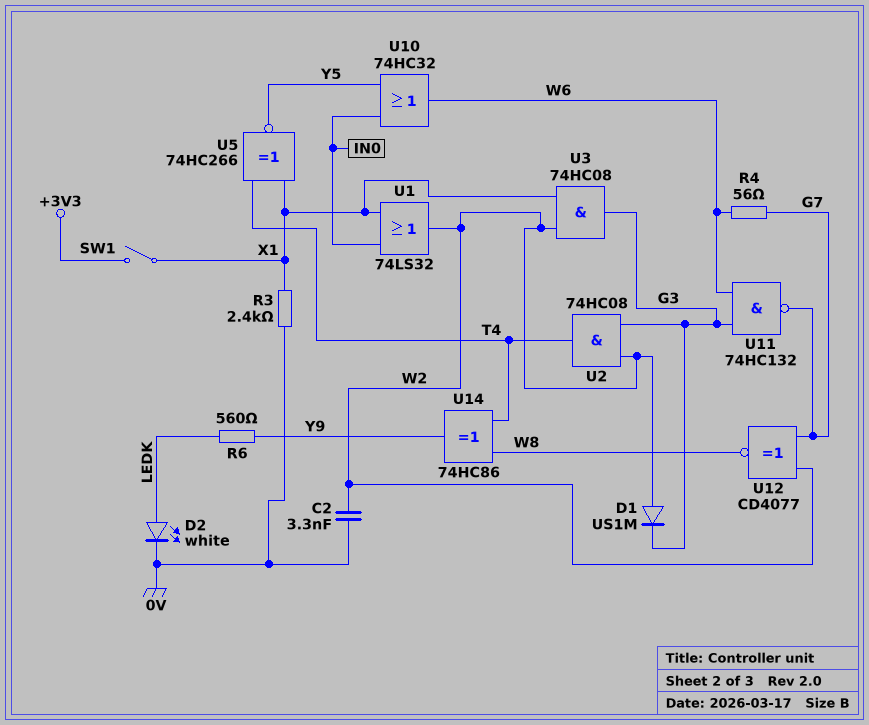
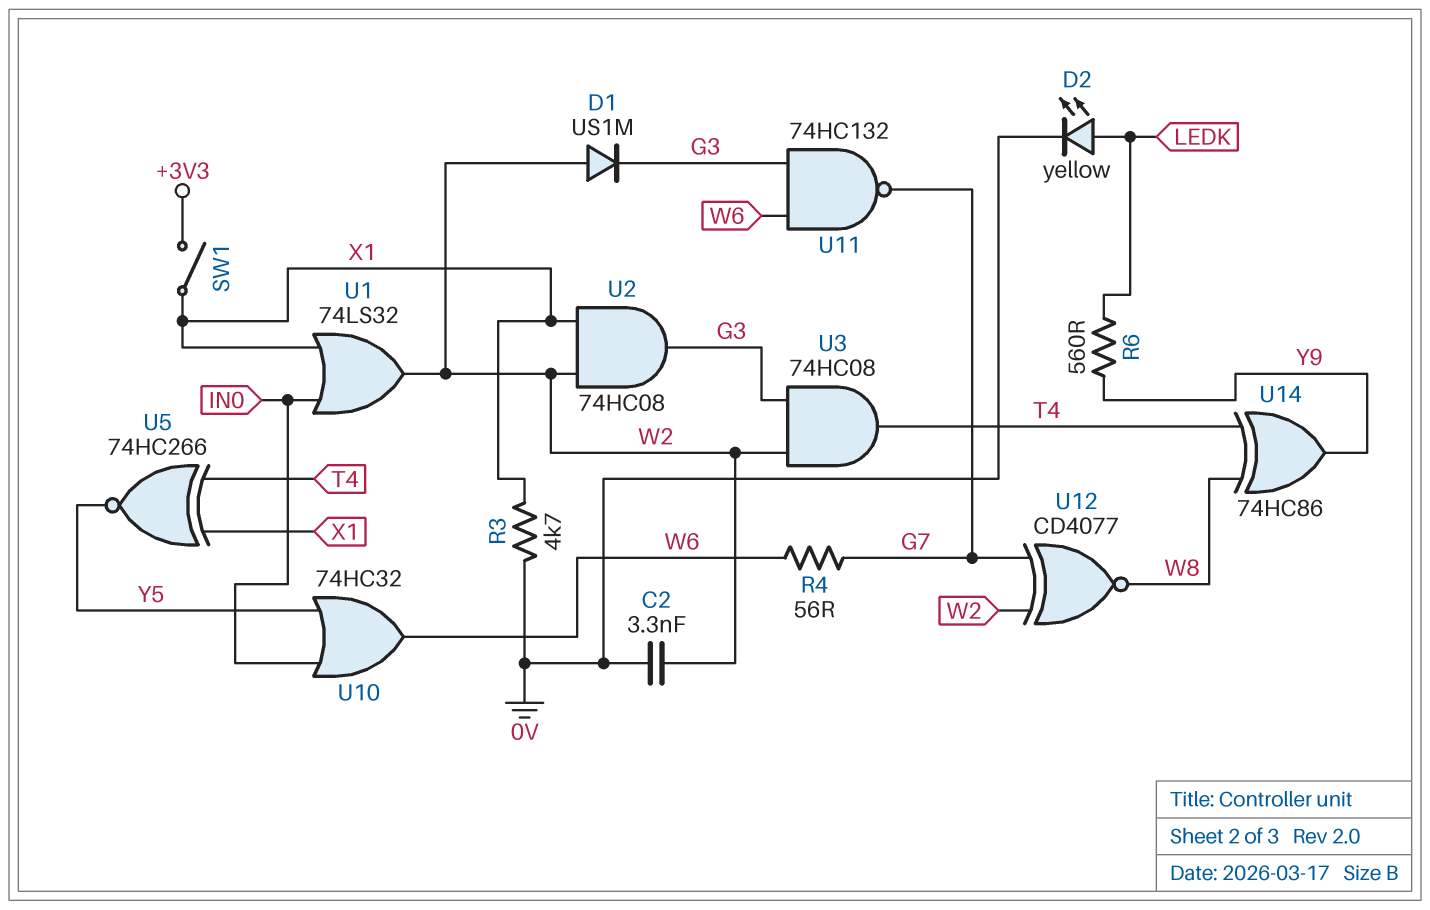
D2: LED white (A LEDK, K 0V) -> LED yellow (A LEDK, K 0V)
R3: 2.4k (0V, X1) -> 4.7k (0V, X1)
U2: AND 74HC08 (in G3, in W2, out T4) -> AND 74HC08 (in W2, in X1, out G3)
U3: AND 74HC08 (in W2, in X1, out G3) -> AND 74HC08 (in G3, in W2, out T4)

